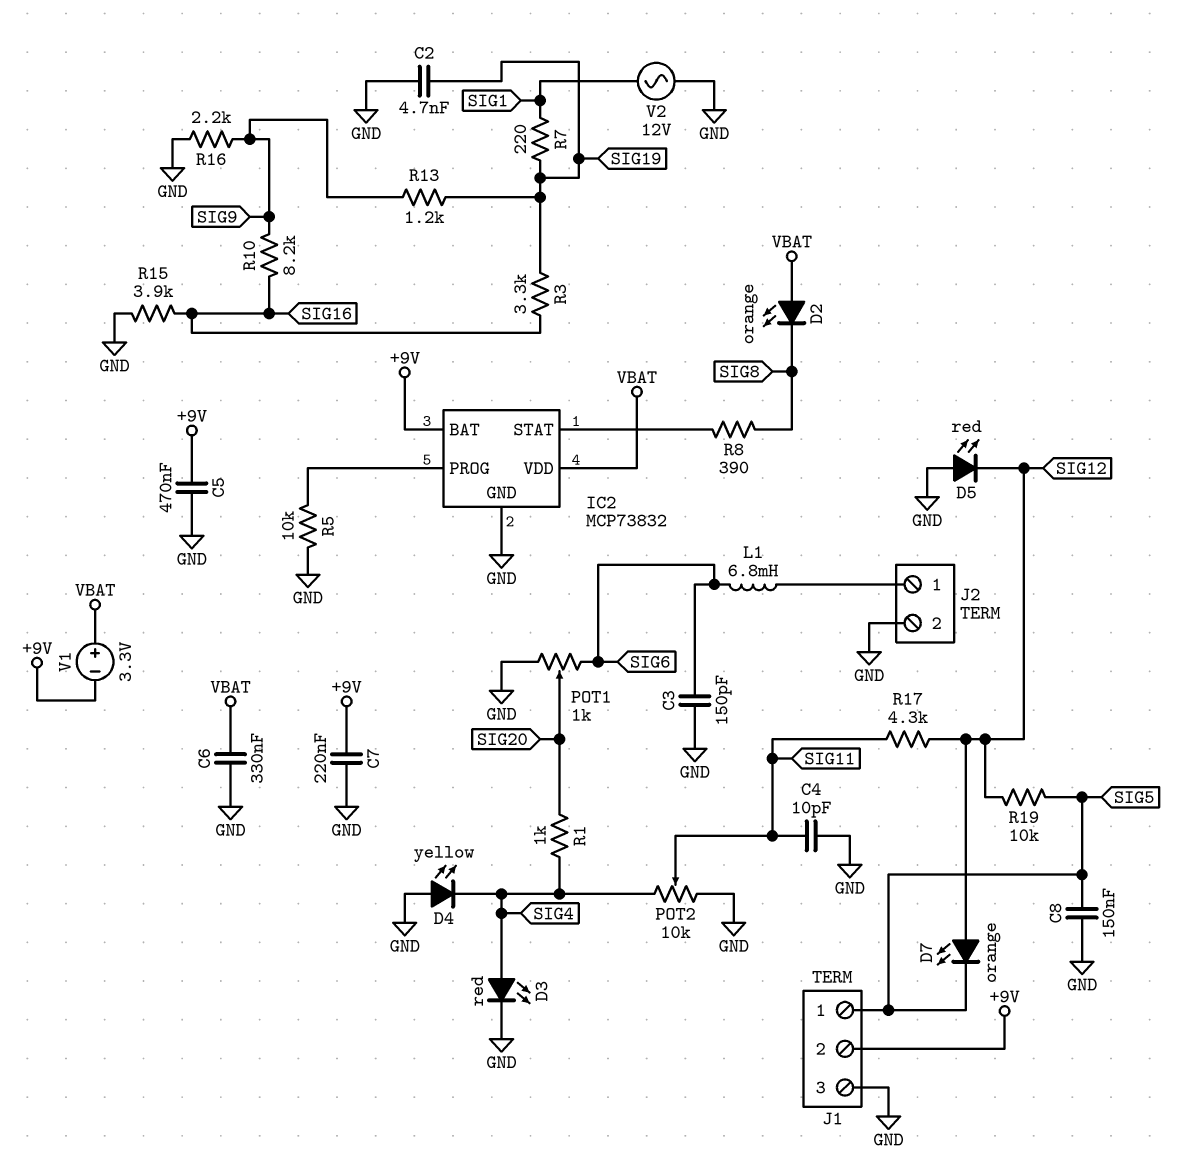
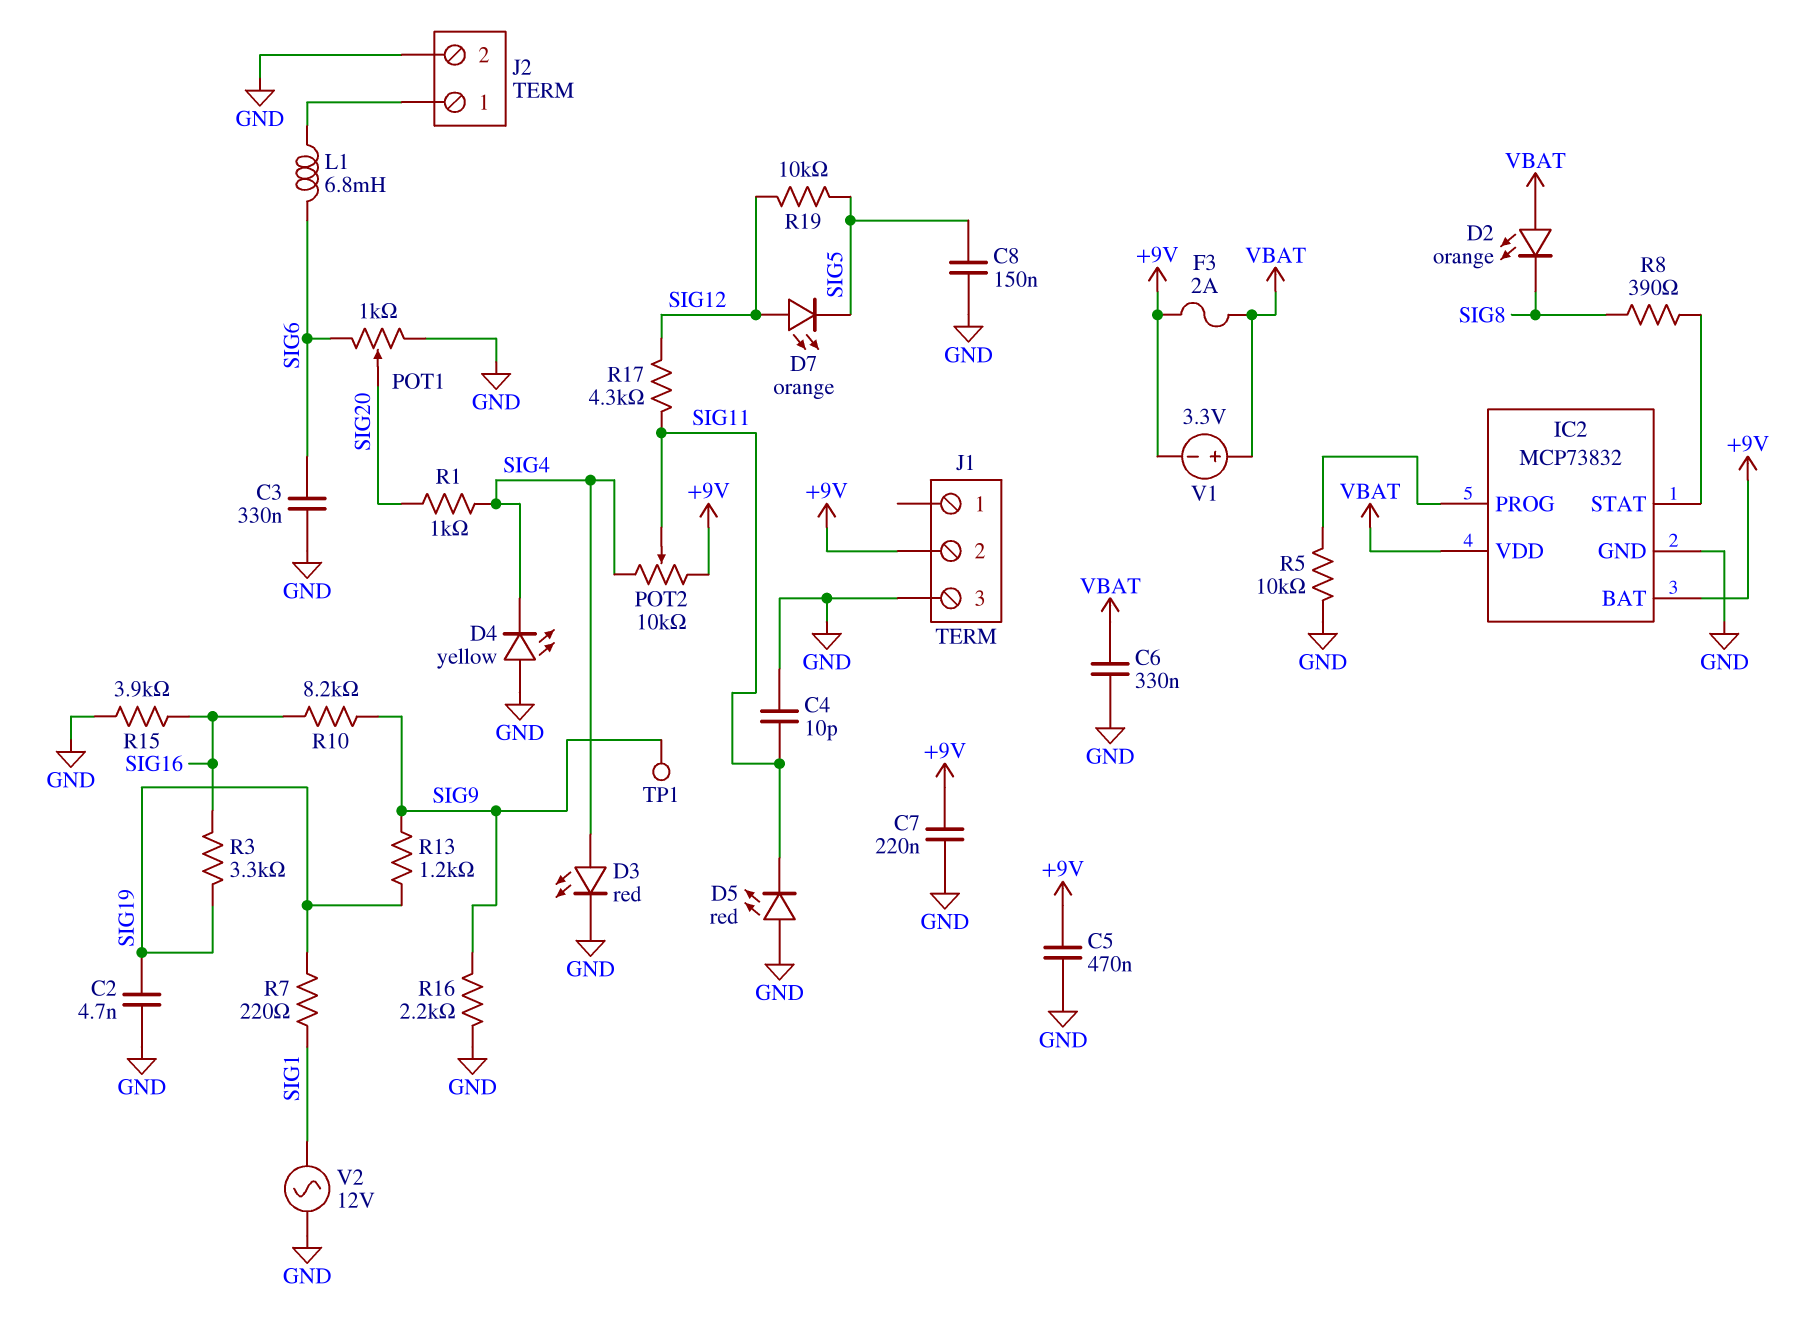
C3: 150pF (GND, SIG6) -> 330nF (GND, SIG6)
D5: LED red (A GND, K SIG12) -> LED red (A GND, K SIG11)
F3: none -> 2A (+9V, VBAT)
J1 pin 1: SIG5 -> none
POT2: 10k (GND, SIG4, wiper SIG11) -> 10k (+9V, SIG4, wiper SIG11)
TP1: none -> test point (SIG9)

